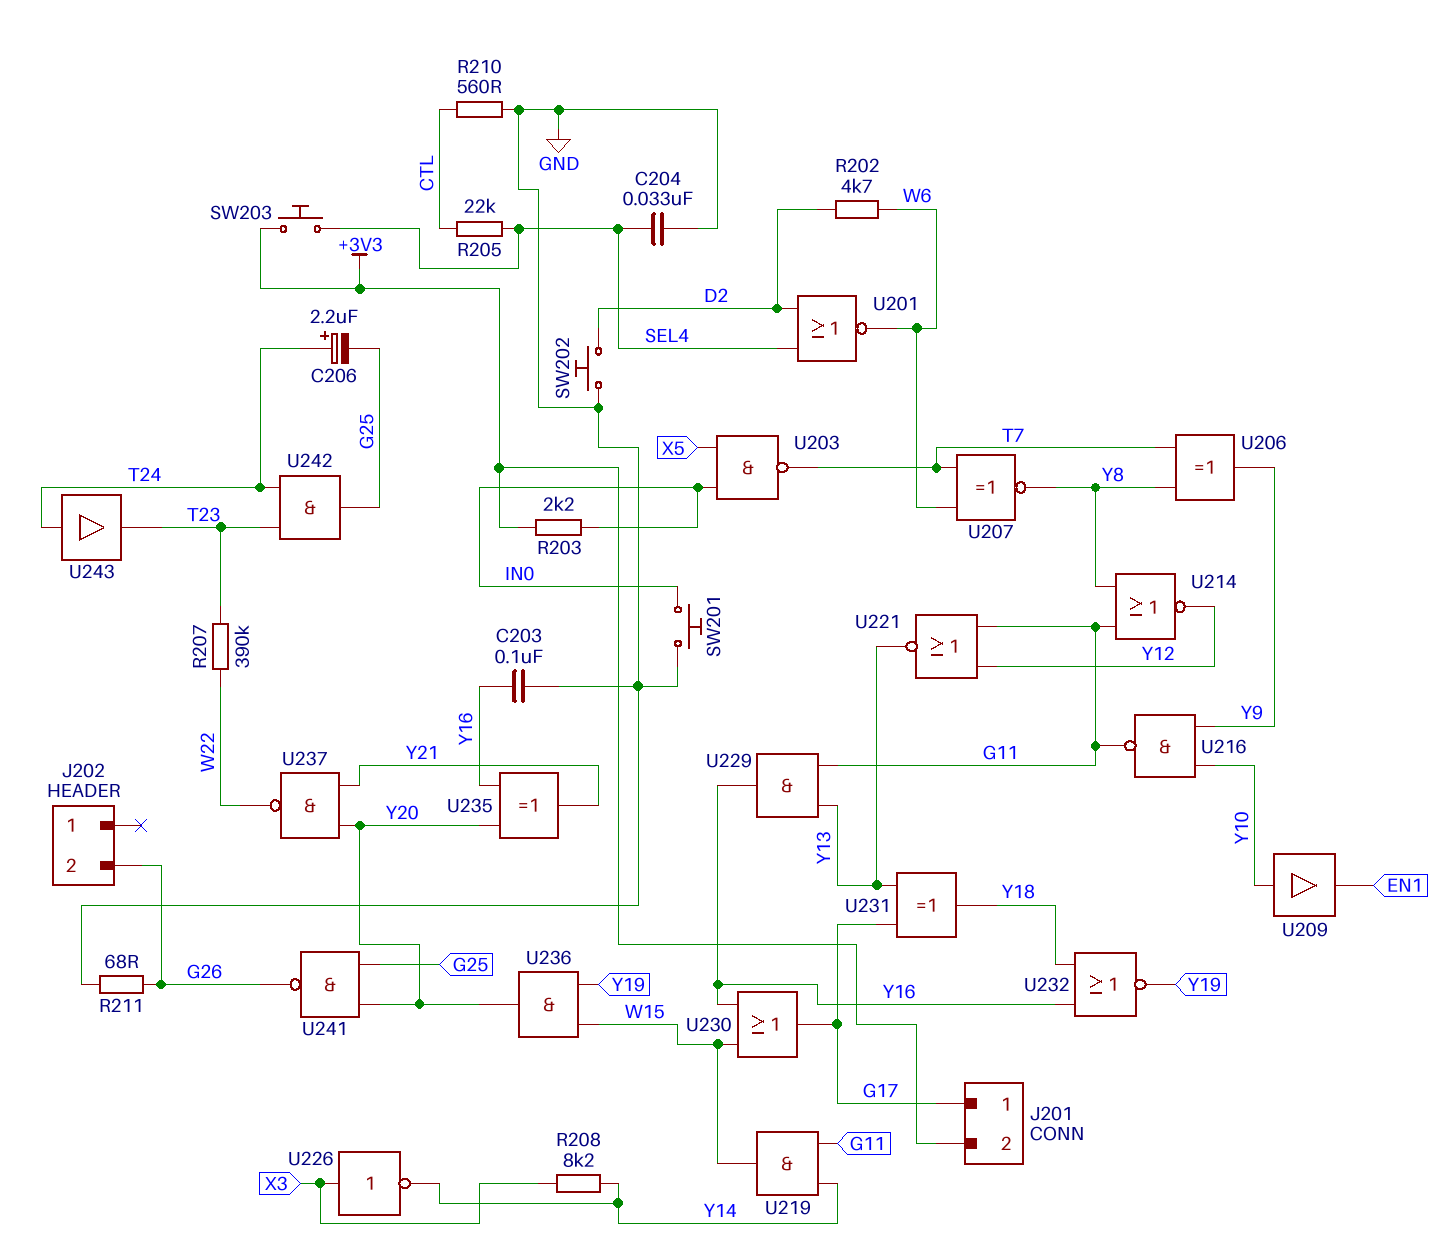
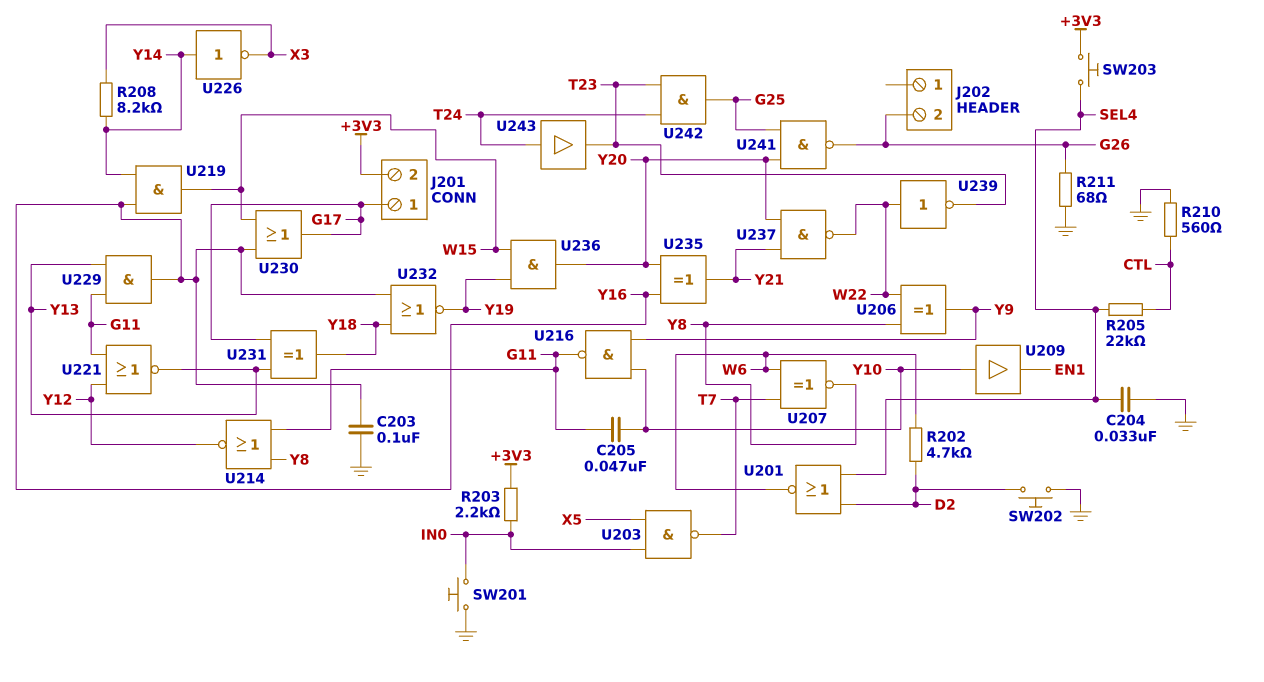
C205: none -> 47nF (G11, Y10)
C206: 2.2uF (plus T24, minus G25) -> none
R207: 390k (T23, W22) -> none
U206: XOR (in T7, in Y8, out Y9) -> XOR (in W22, in Y8, out Y9)
U219: AND (in G11, in Y14, out W15) -> AND (in Y14, in Y16, out W15)
U226: NOT (in X3, out Y14) -> NOT (in Y14, out X3)
U239: none -> NOT (in W22, out T23)

